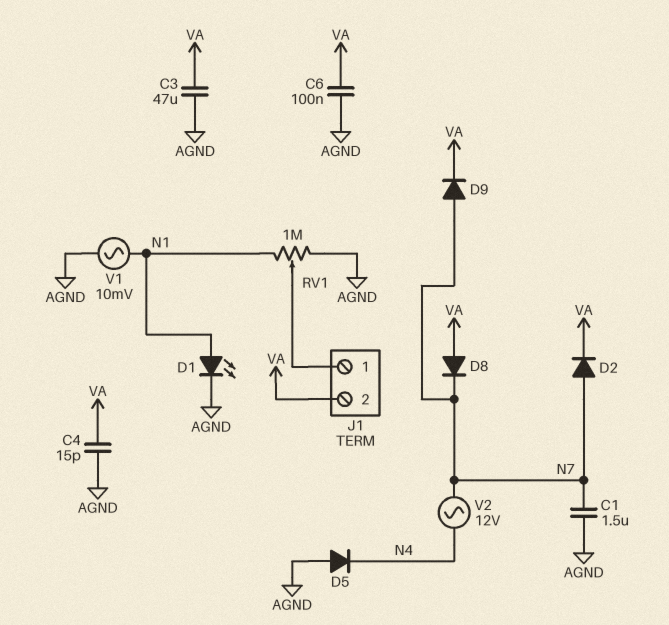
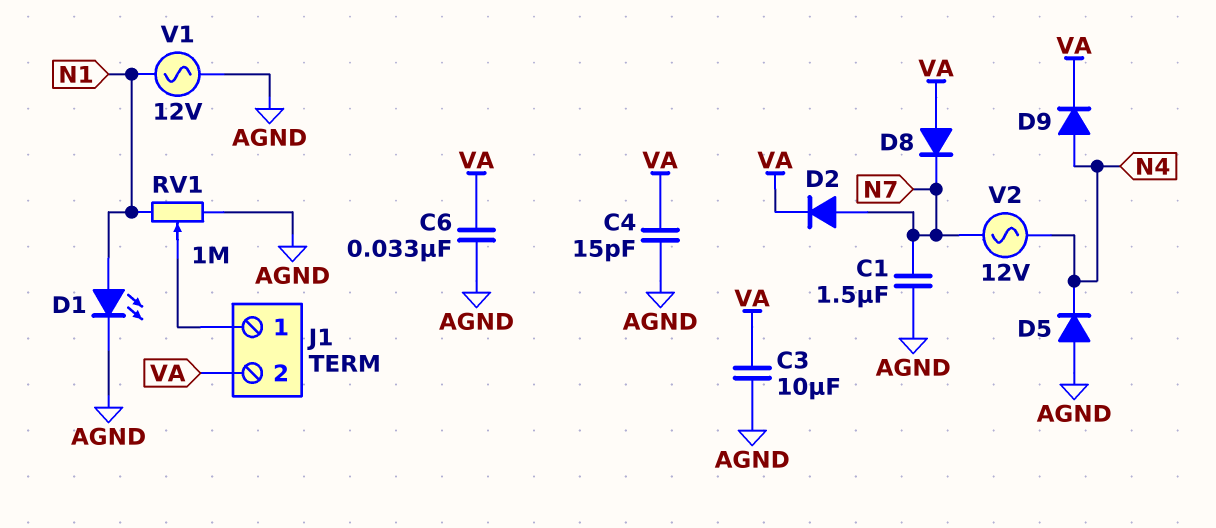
C3: 47uF (AGND, VA) -> 10uF (AGND, VA)
C6: 100nF (AGND, VA) -> 33nF (AGND, VA)
D9: diode (A N7, K VA) -> diode (A N4, K VA)
V1: AC 10mV (AGND, N1) -> AC 12V (AGND, N1)

